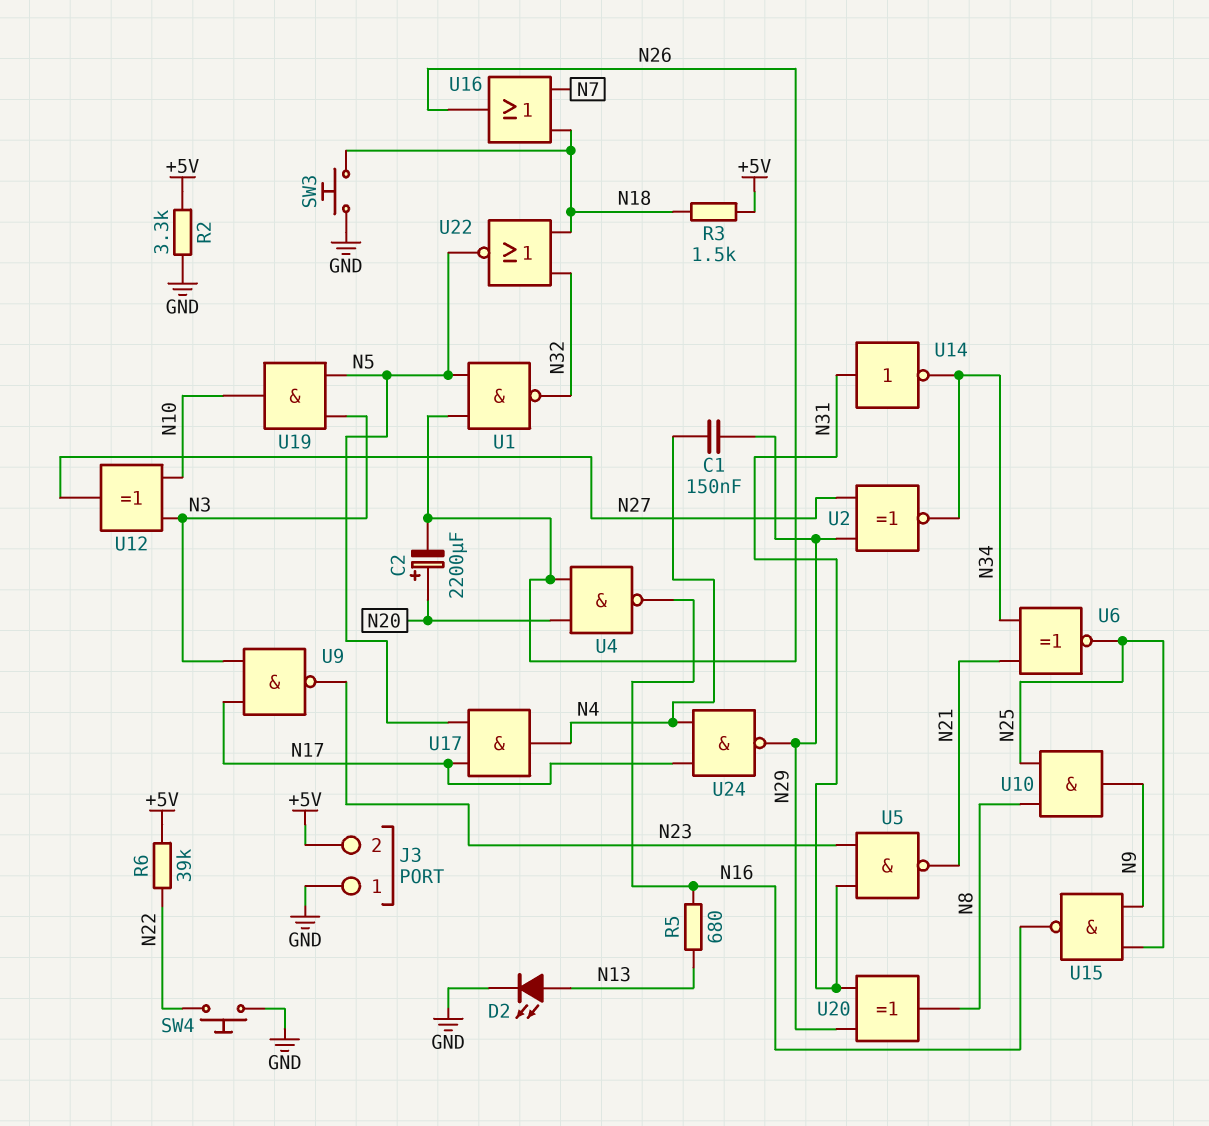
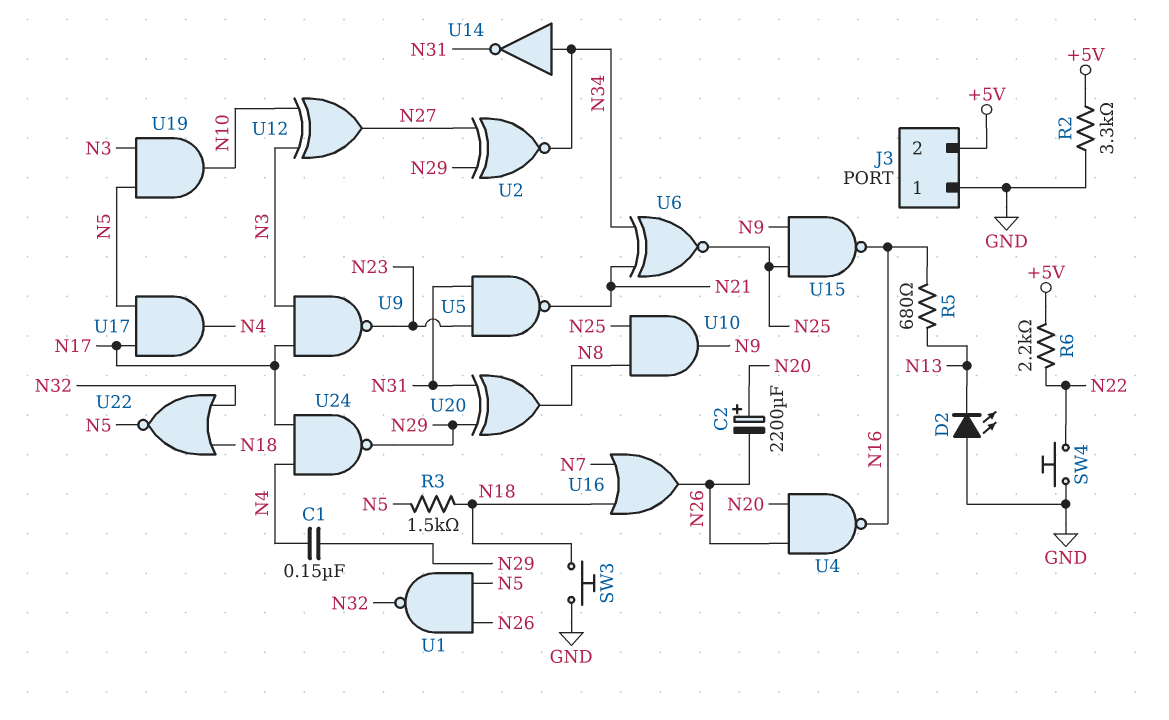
D2: LED (A N13, K GND) -> LED (A GND, K N13)
R3: 1.5k (+5V, N18) -> 1.5k (N5, N18)
R6: 39k (+5V, N22) -> 2.2k (+5V, N22)
U14: NOT (in N31, out N34) -> NOT (in N34, out N31)

